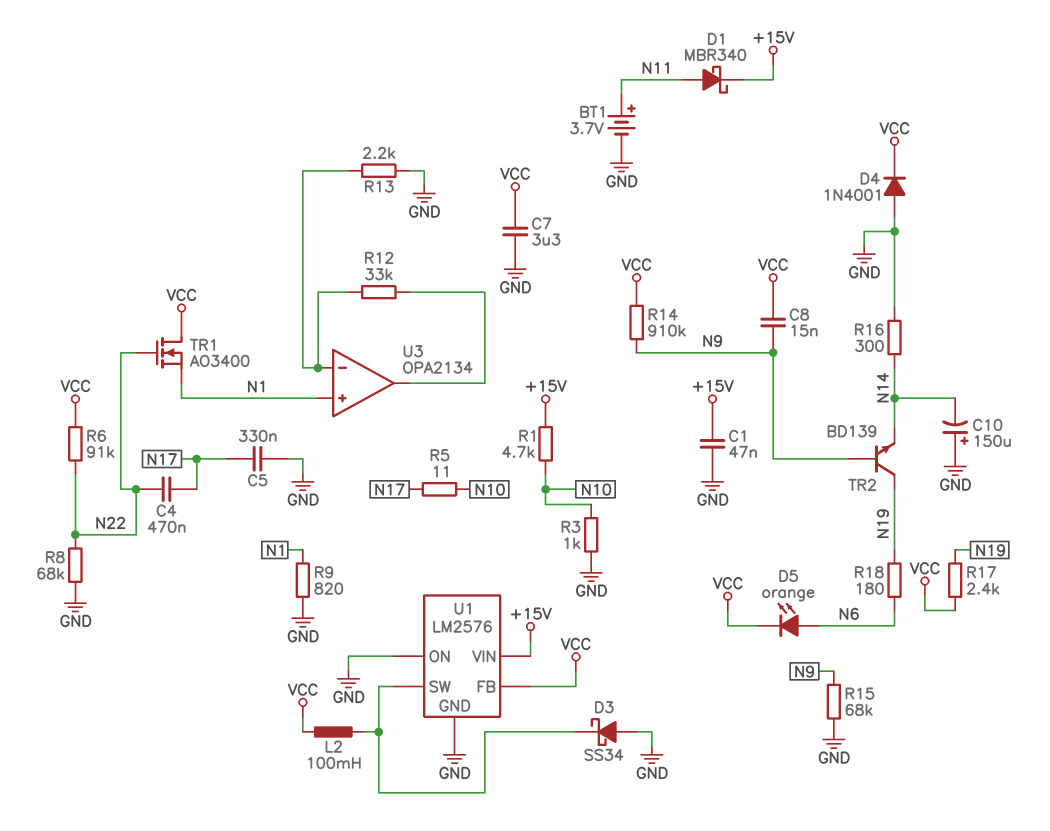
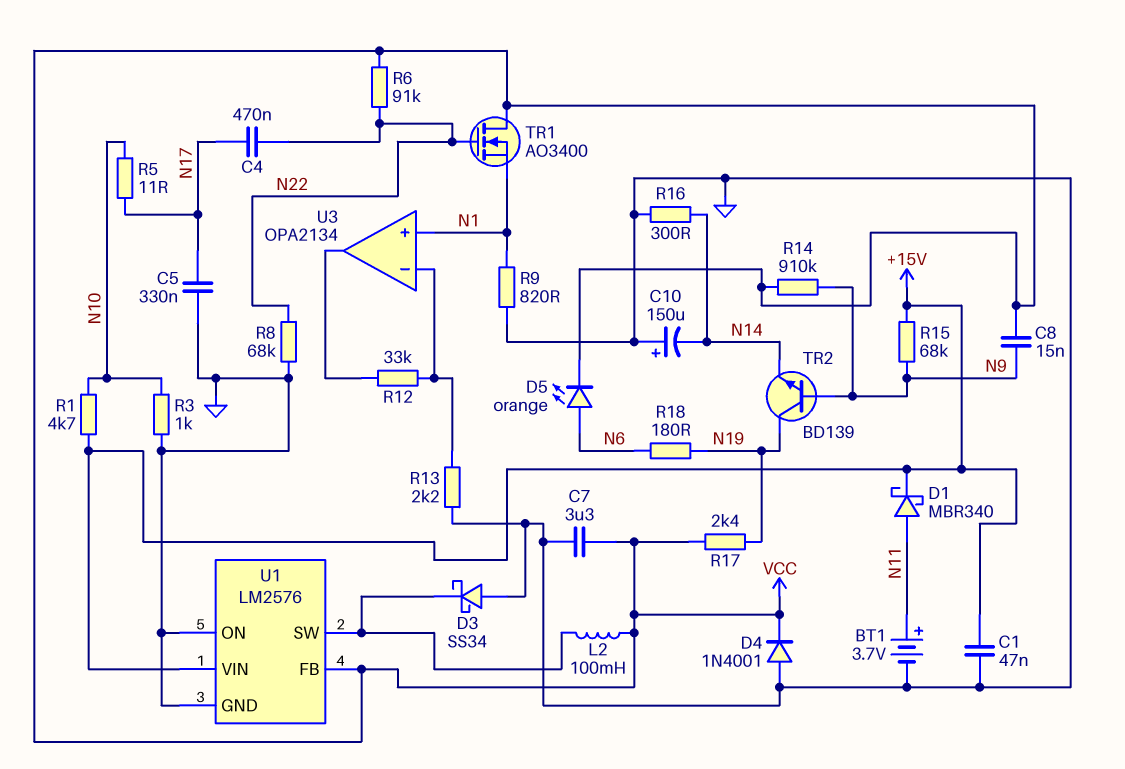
R15: 68k (GND, N9) -> 68k (+15V, N9)

